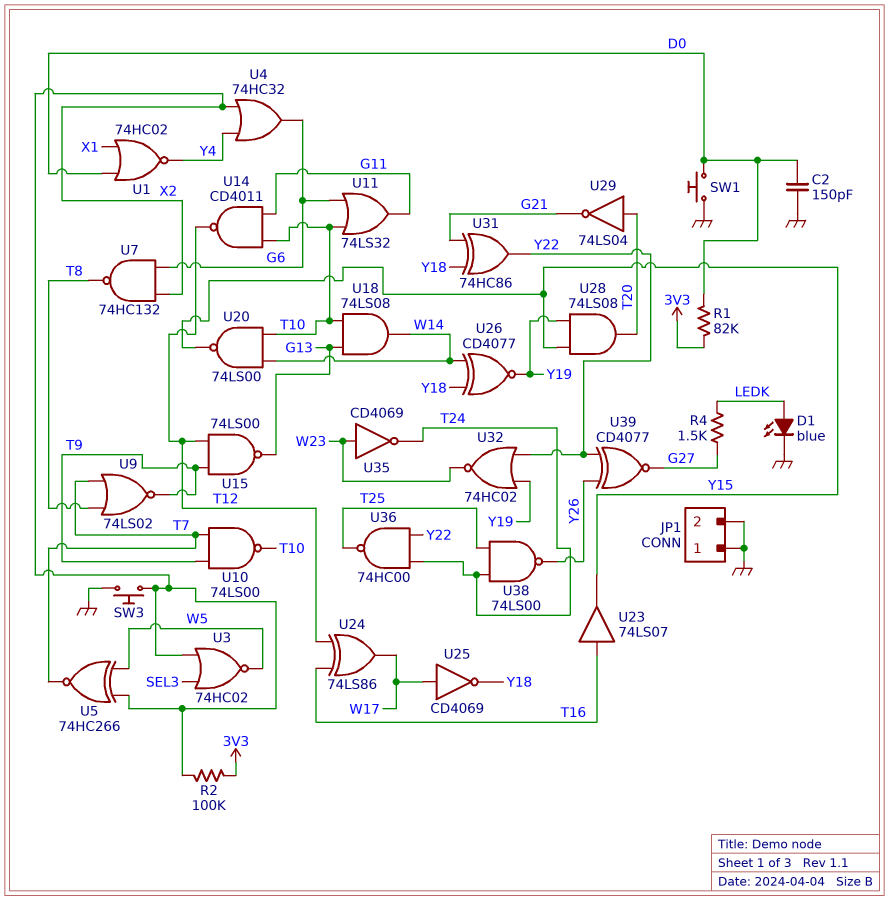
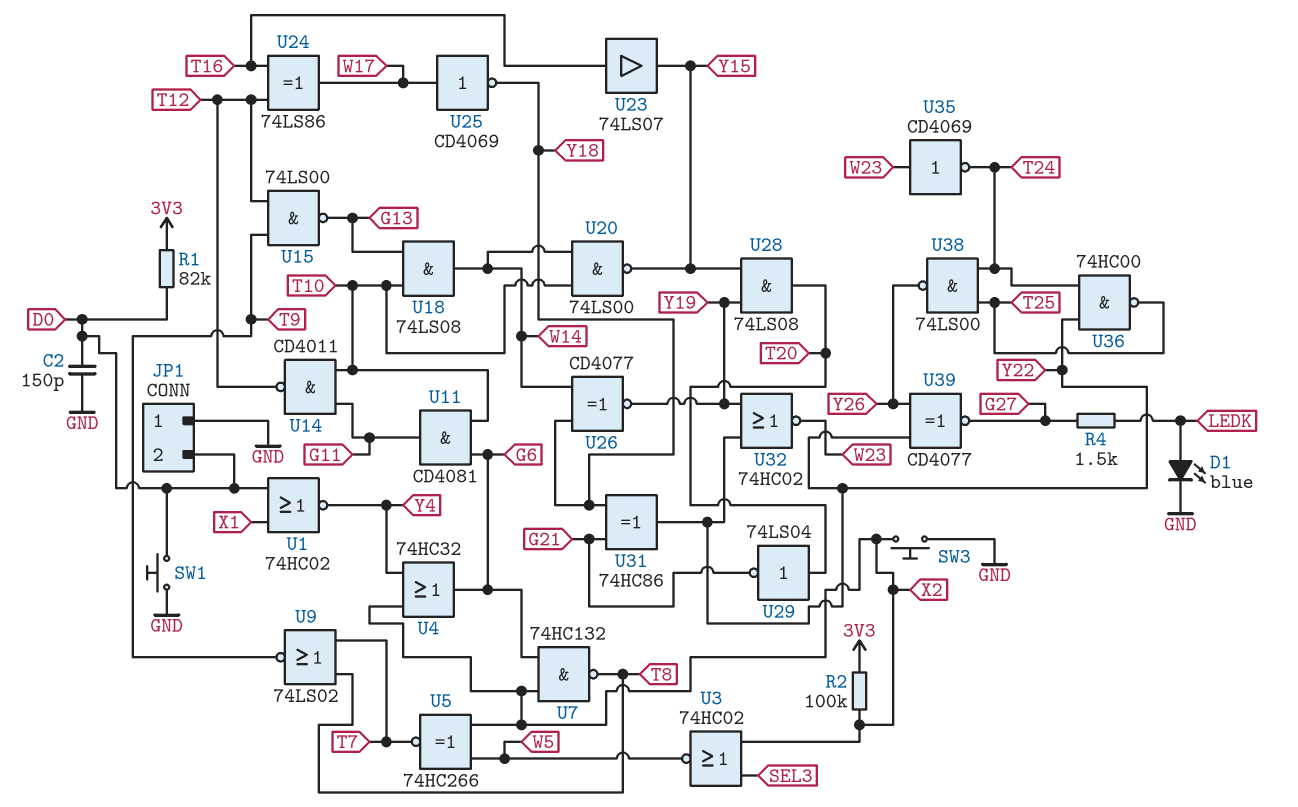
JP1 pin 2: GND -> D0
U10: NAND 74LS00 (in T7, in T9, out T10) -> none
U11: OR 74LS32 (in G6, in T10, out G11) -> AND CD4081 (in G6, in T10, out G11)

